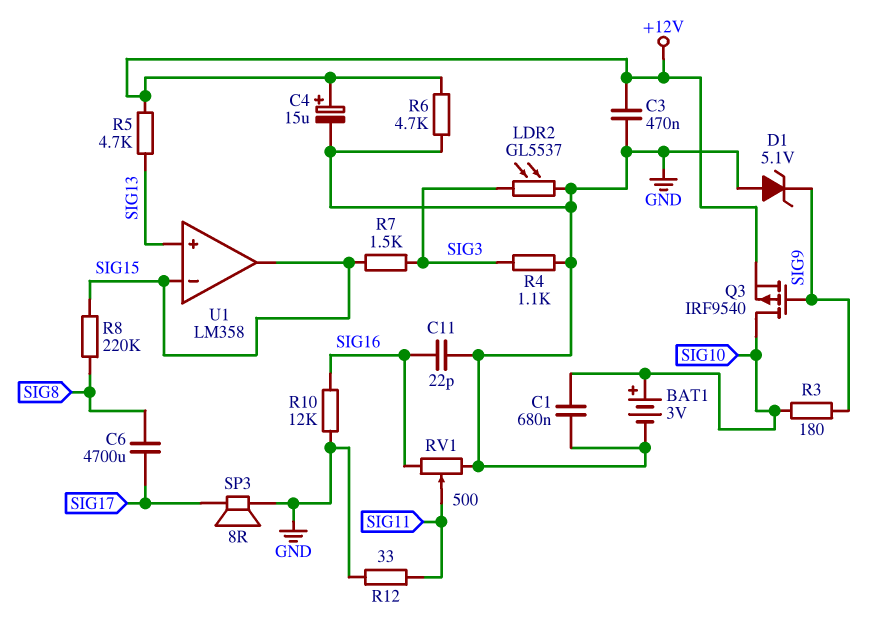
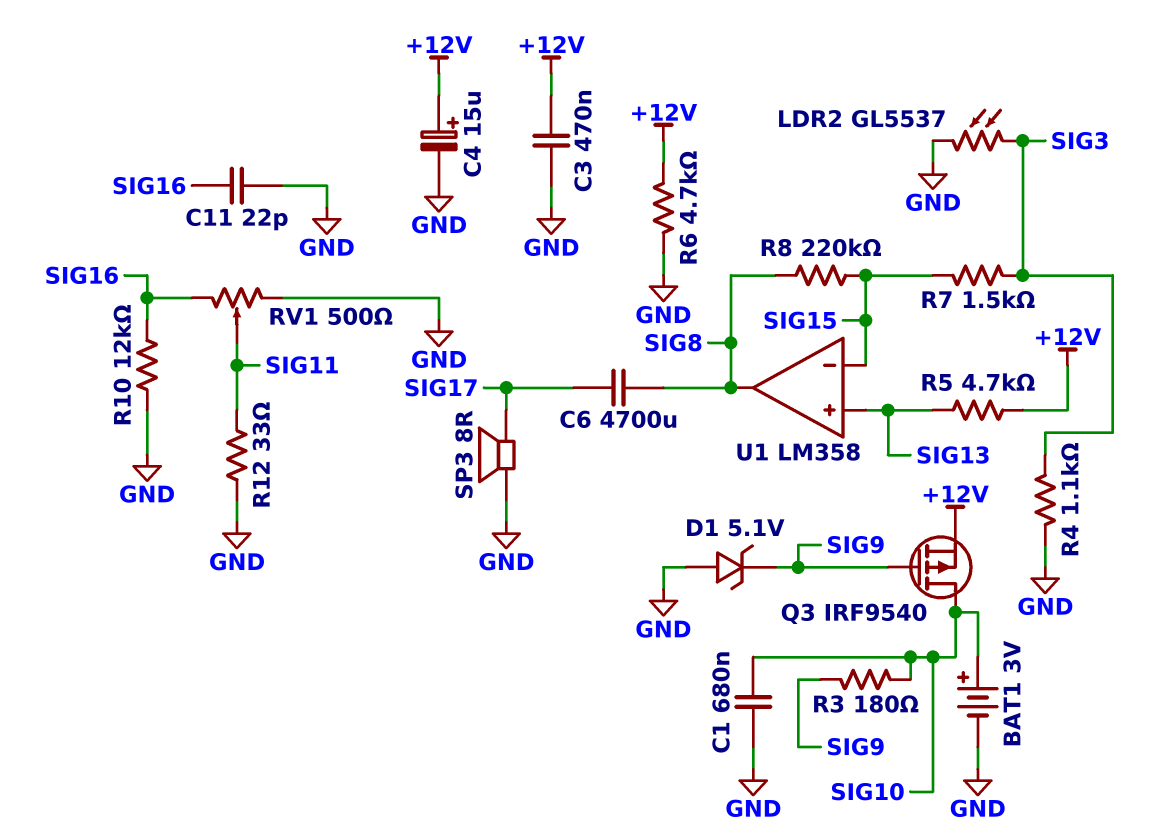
U1 pin out: SIG15 -> SIG8

